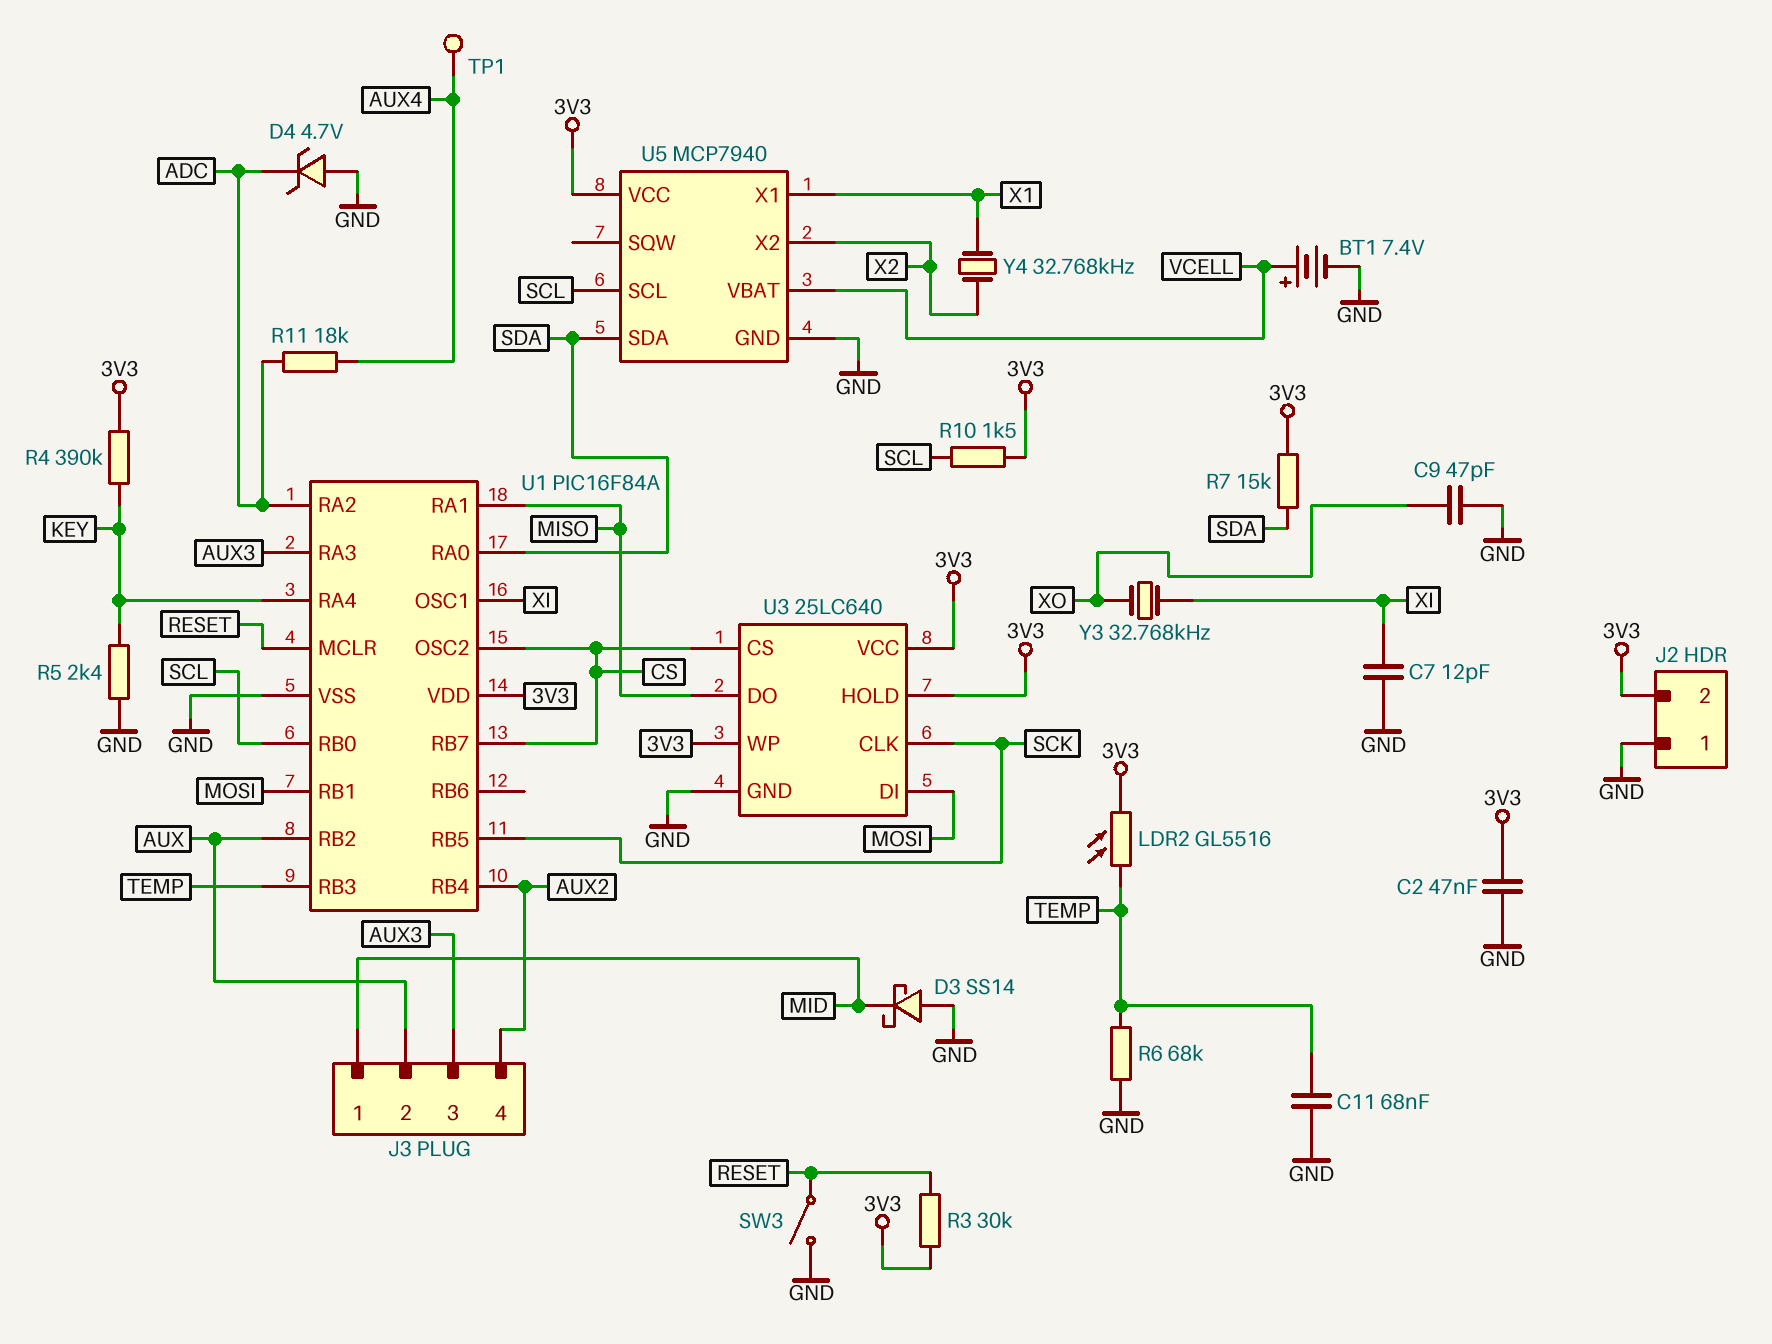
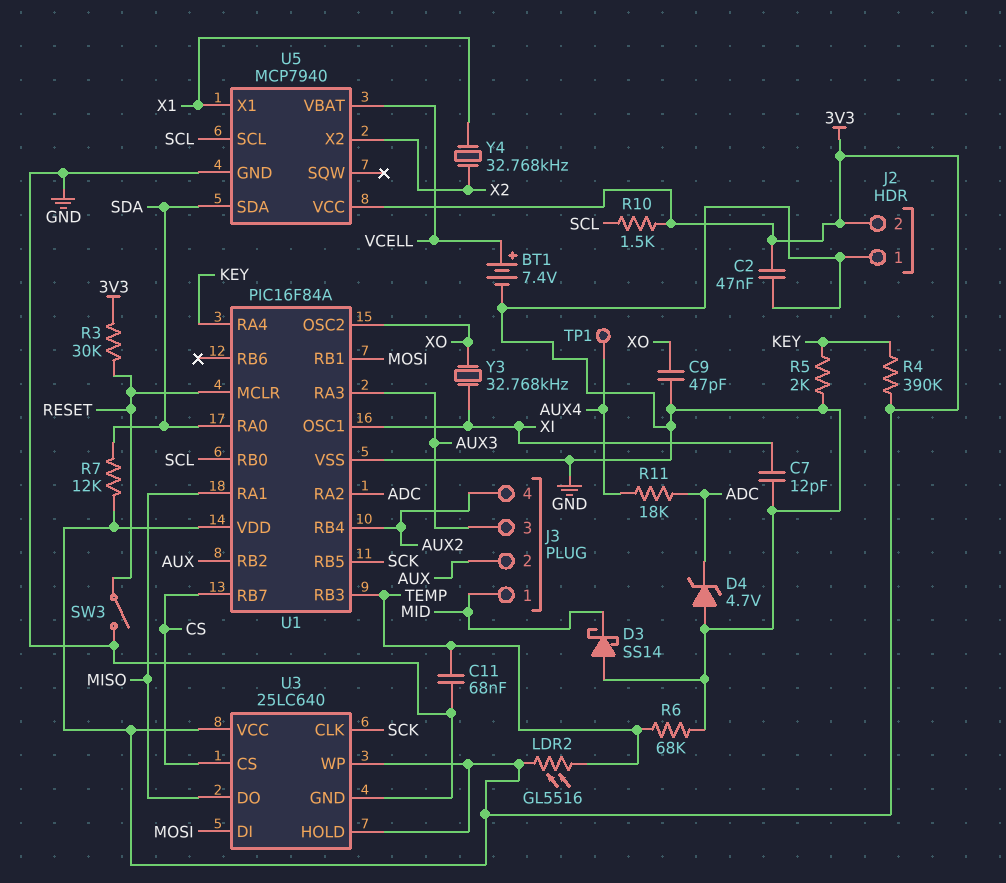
R5: 2.4k (GND, KEY) -> 2k (GND, KEY)
R7: 15k (3V3, SDA) -> 12k (3V3, SDA)
U1 pin OSC2: CS -> XO

